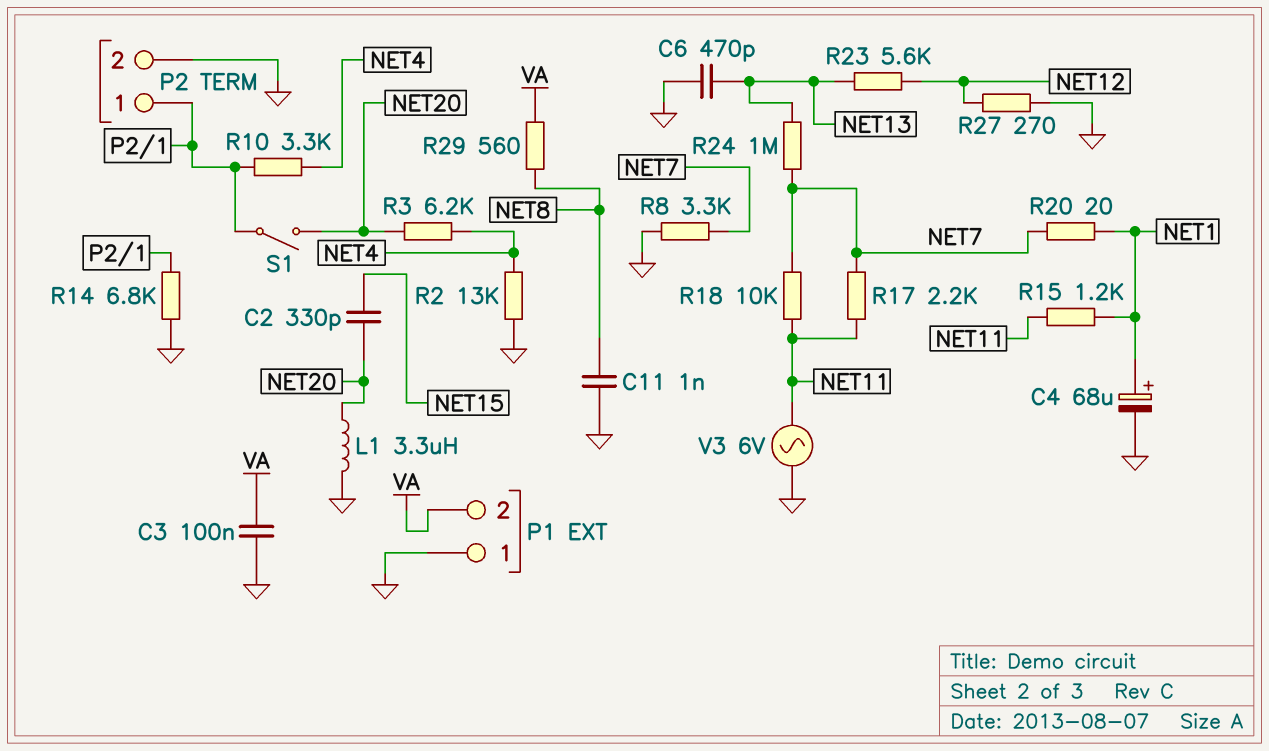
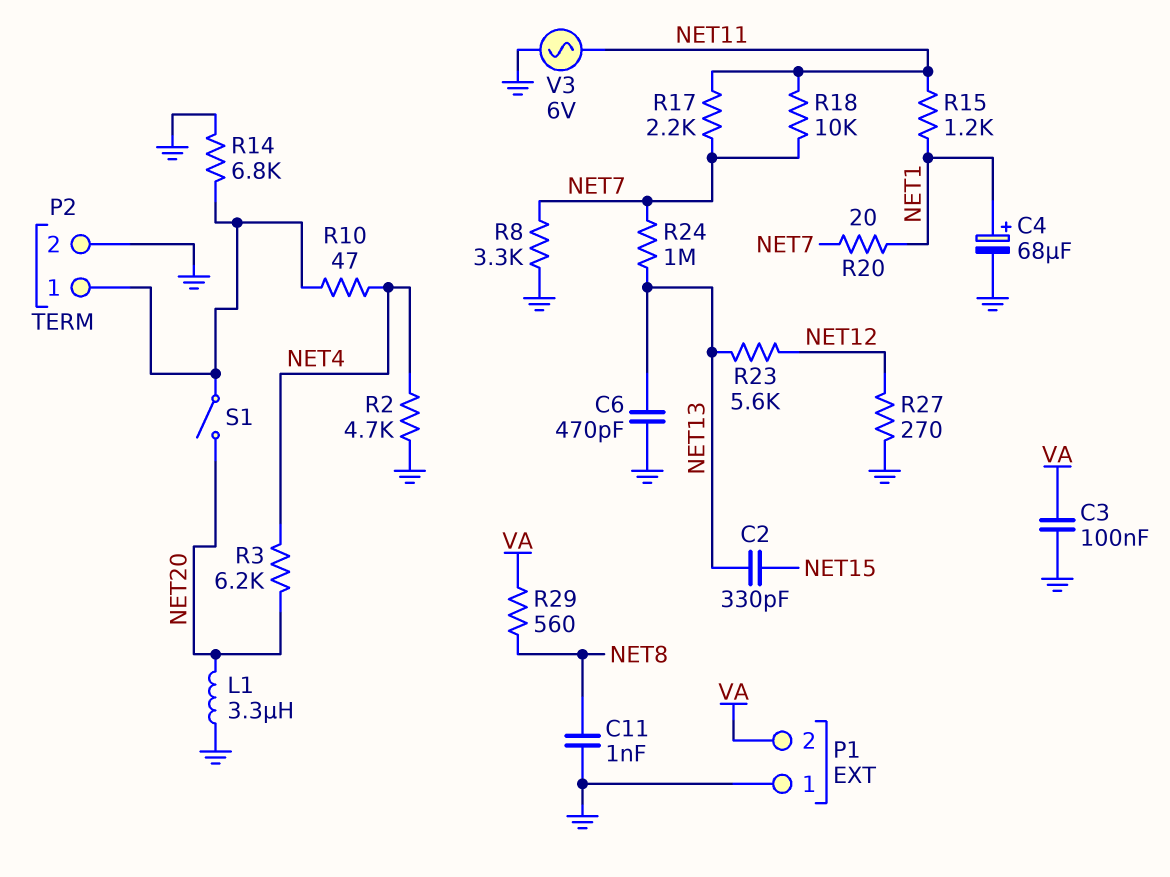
C2: 330pF (NET15, NET20) -> 330pF (NET13, NET15)
R2: 13k (GND, NET4) -> 4.7k (GND, NET4)
R10: 3.3k (NET4, P2/1) -> 47 (NET4, P2/1)

